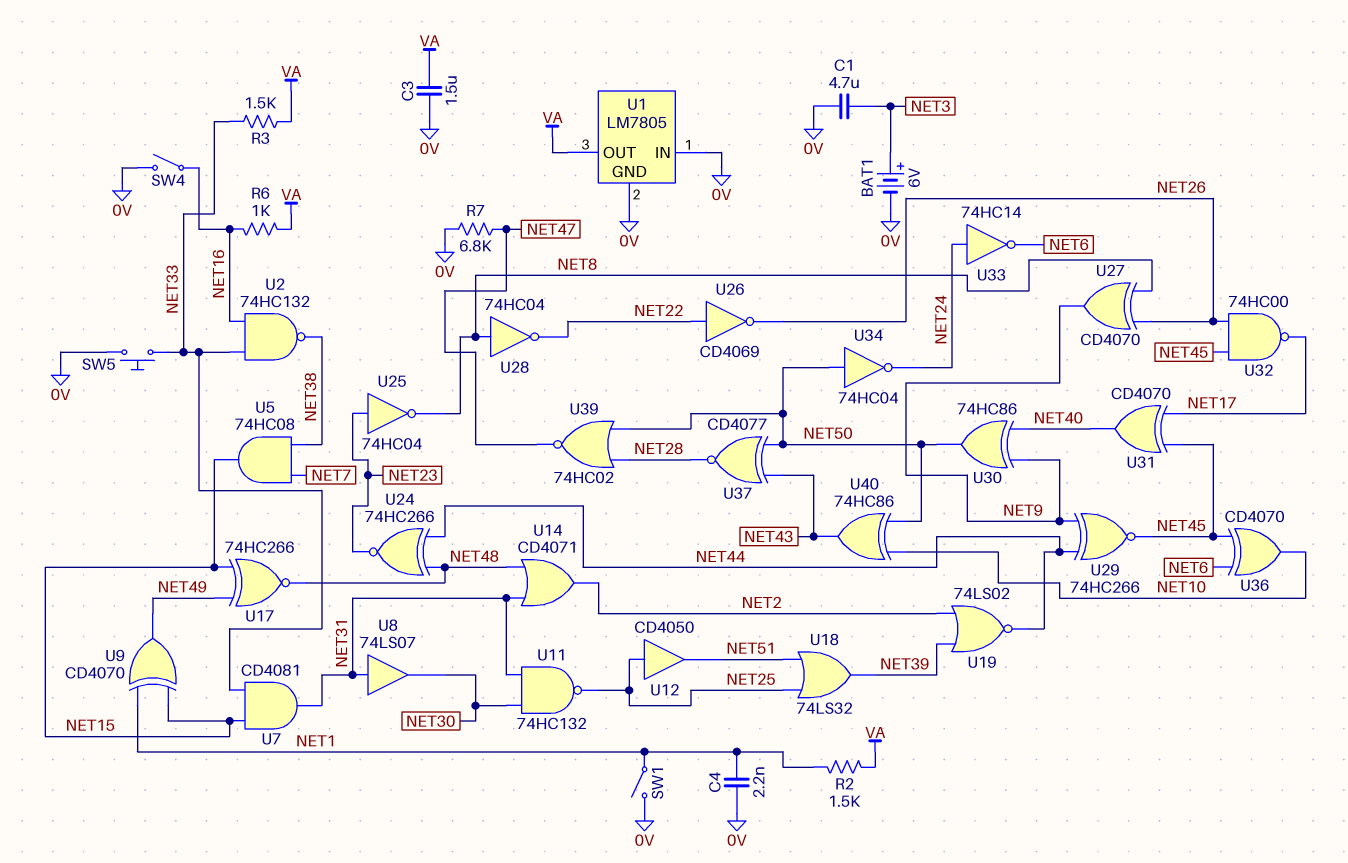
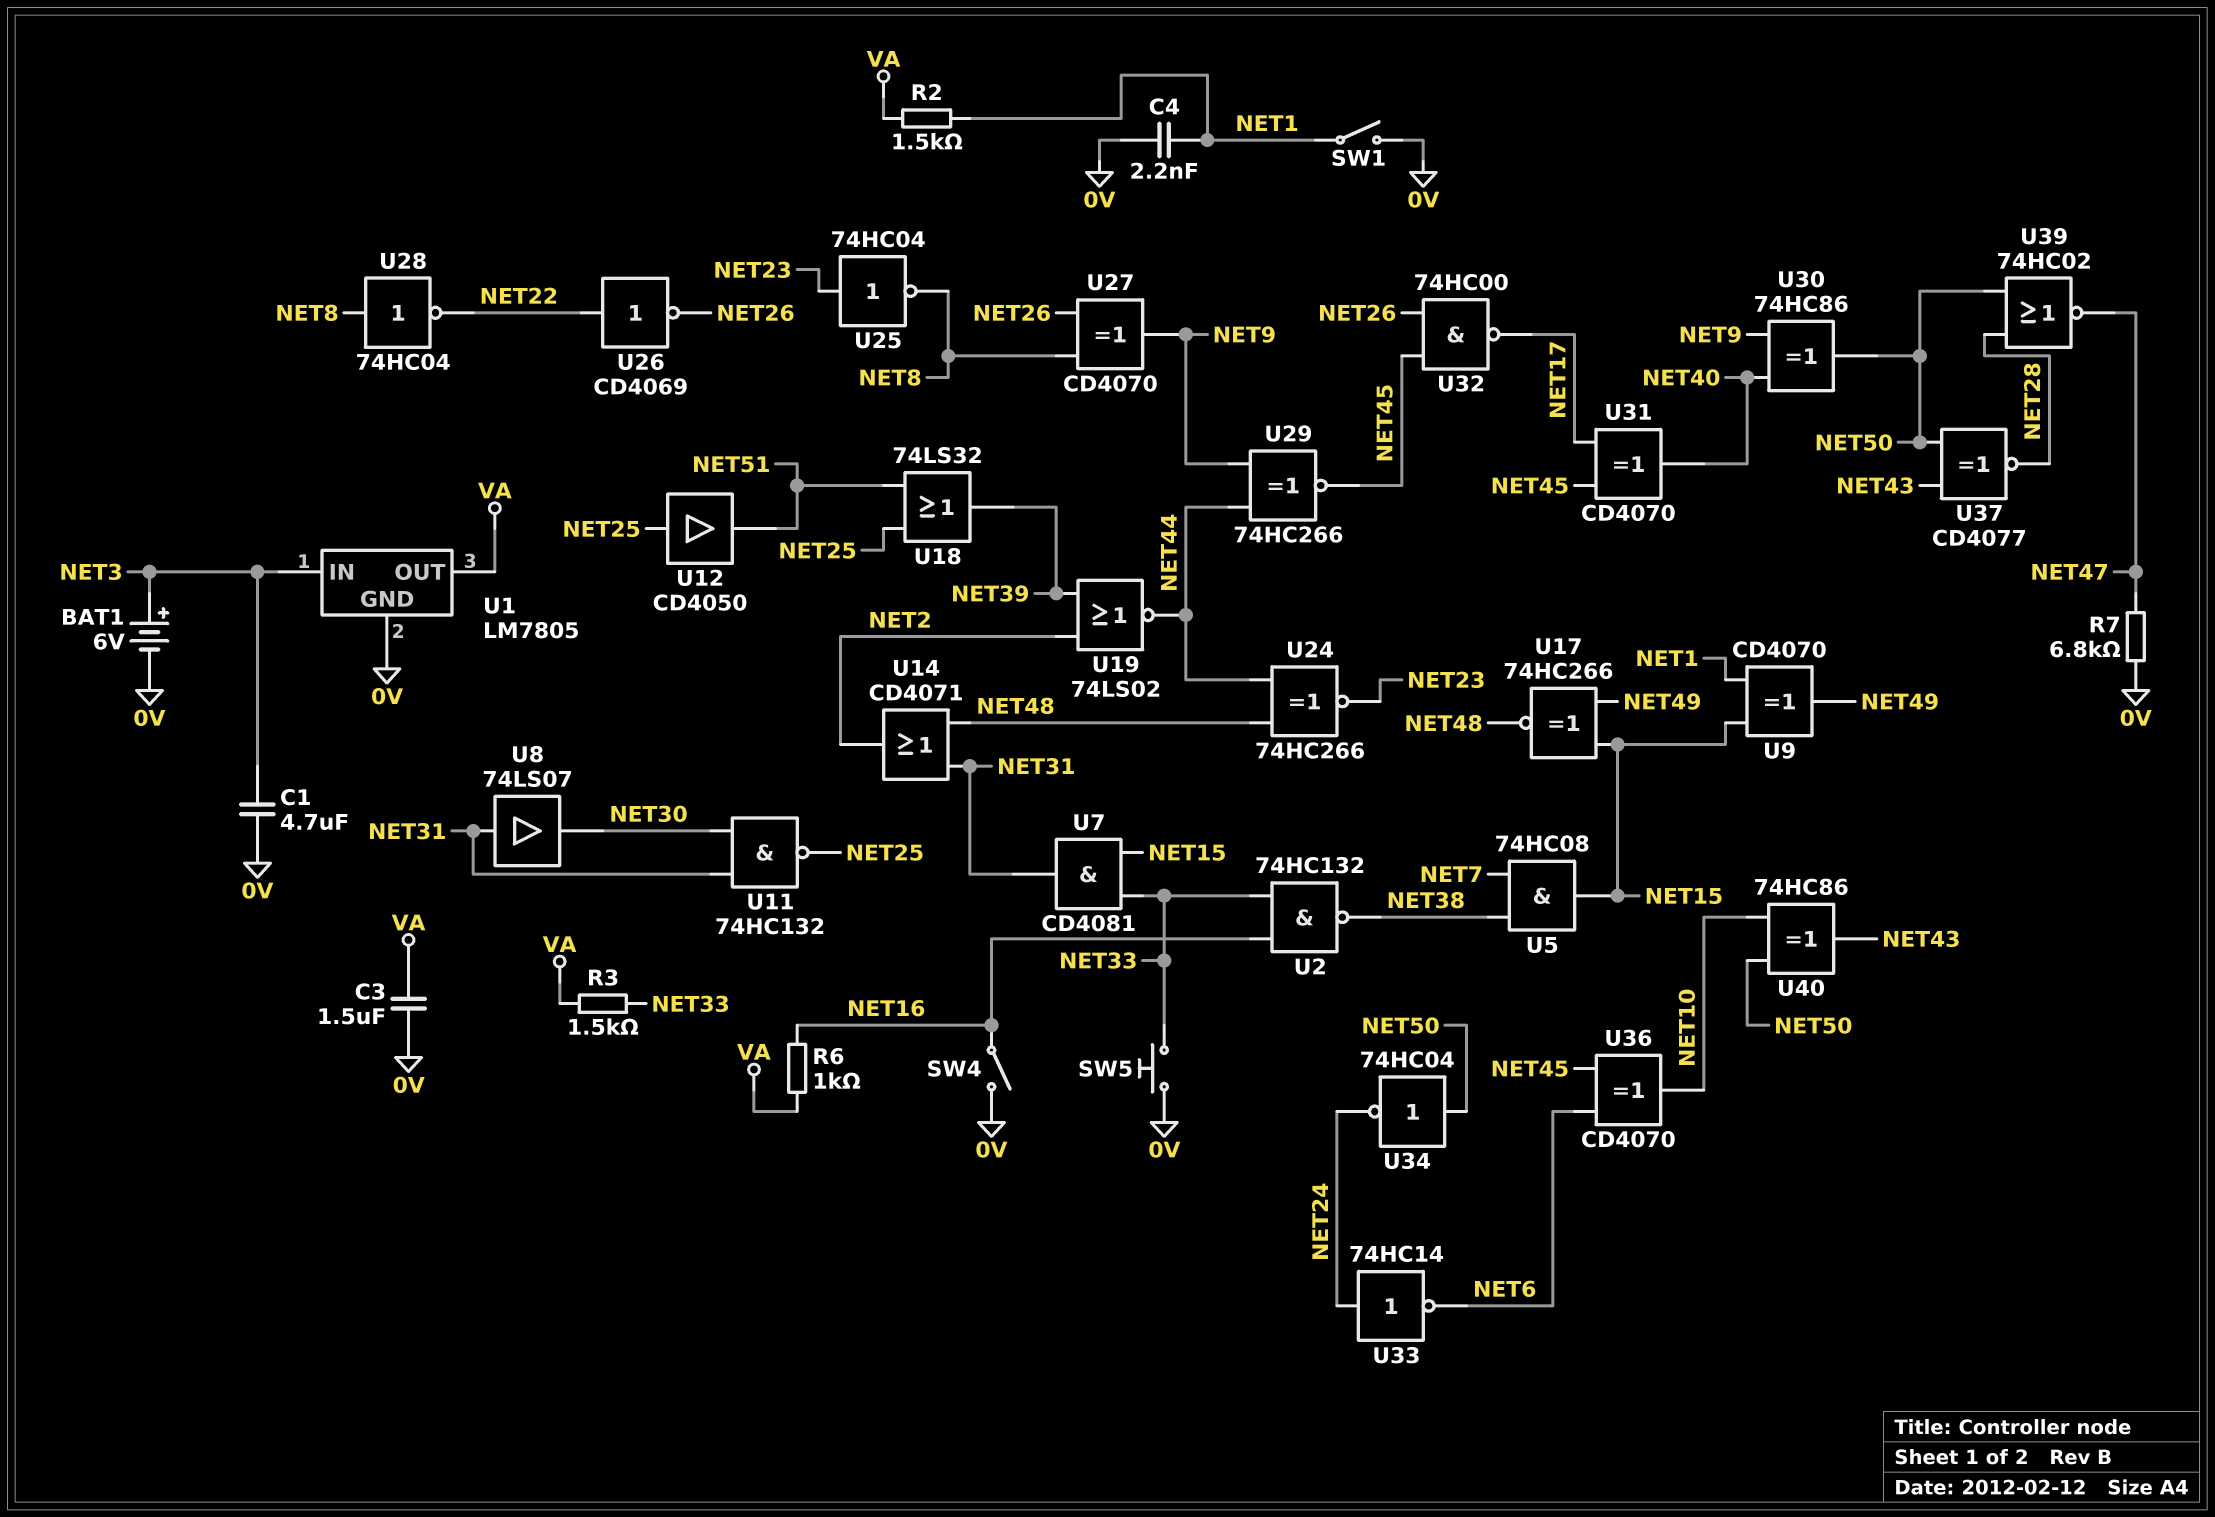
U1 pin IN: 0V -> NET3

